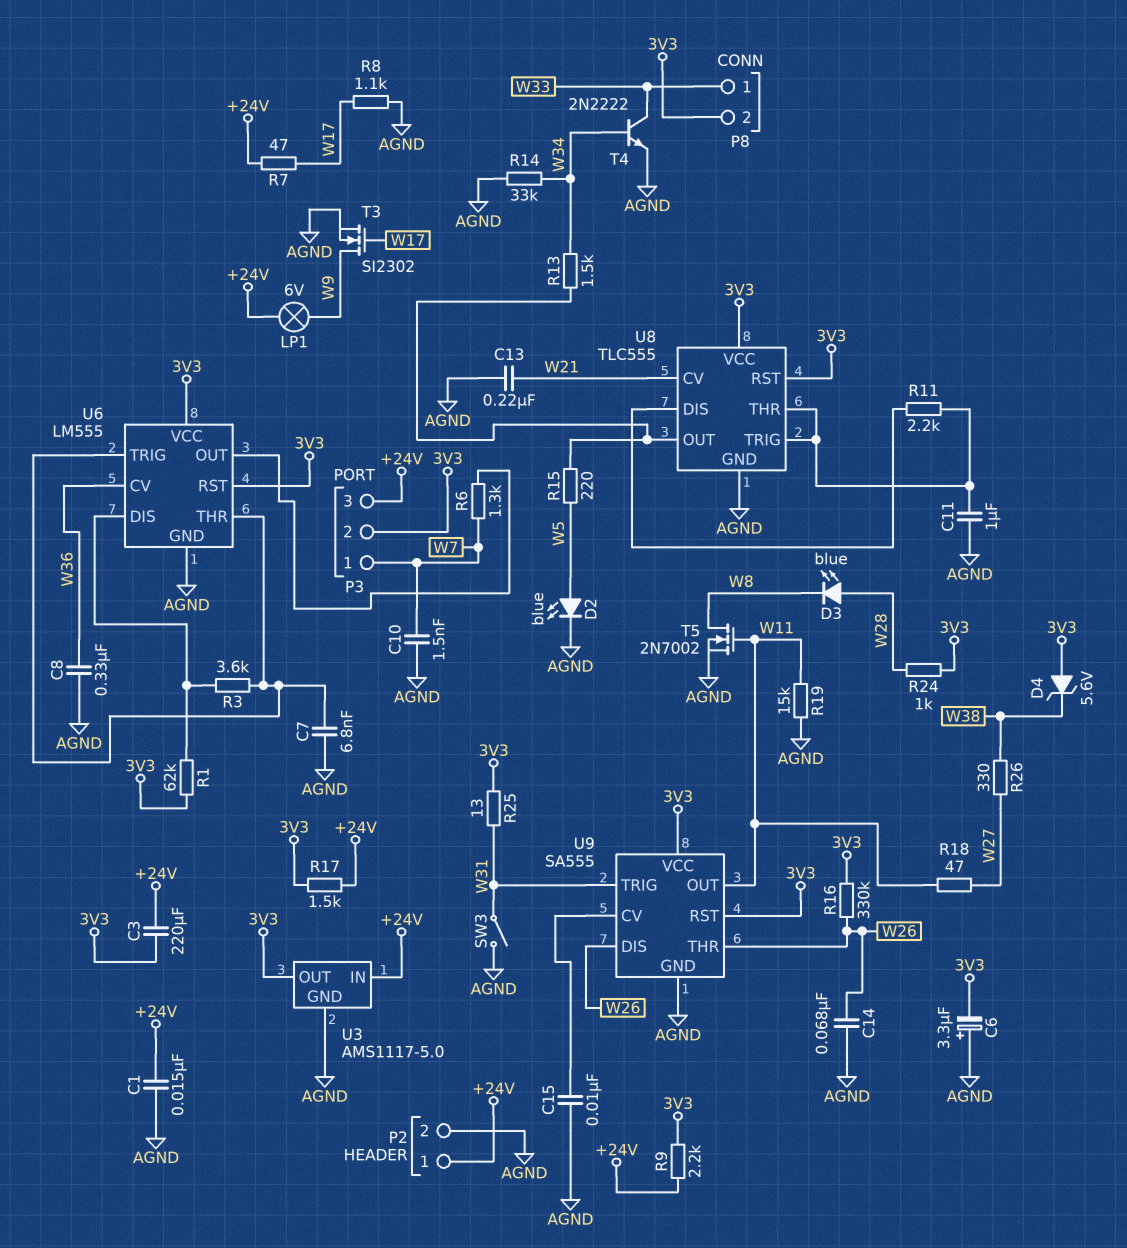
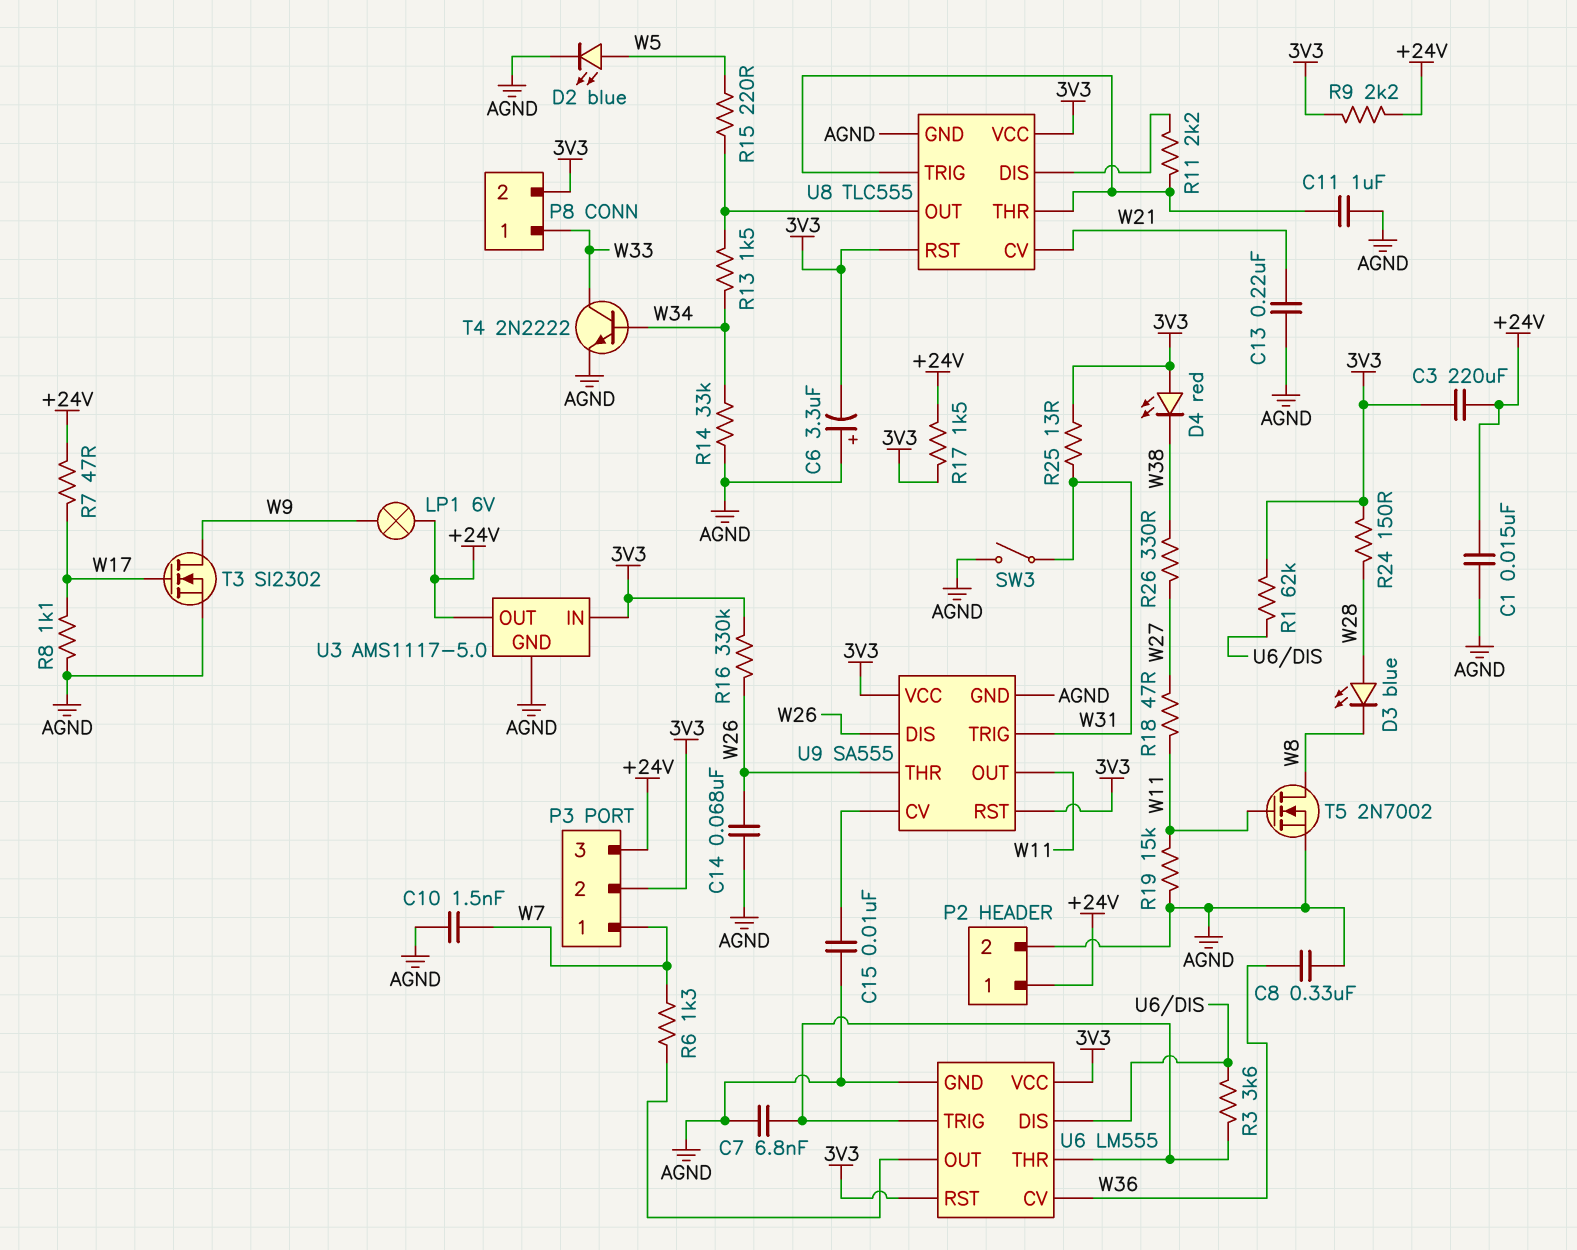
D4: zener 5.6V (A 3V3, K W38) -> LED red (A 3V3, K W38)
R24: 1k (3V3, W28) -> 150 (3V3, W28)
U3 pin IN: +24V -> 3V3
U3 pin OUT: 3V3 -> +24V

